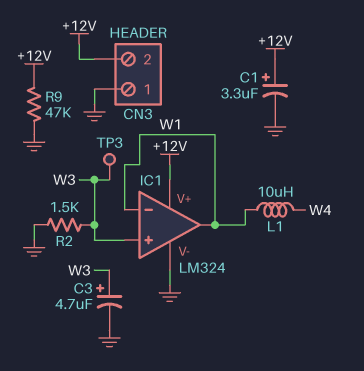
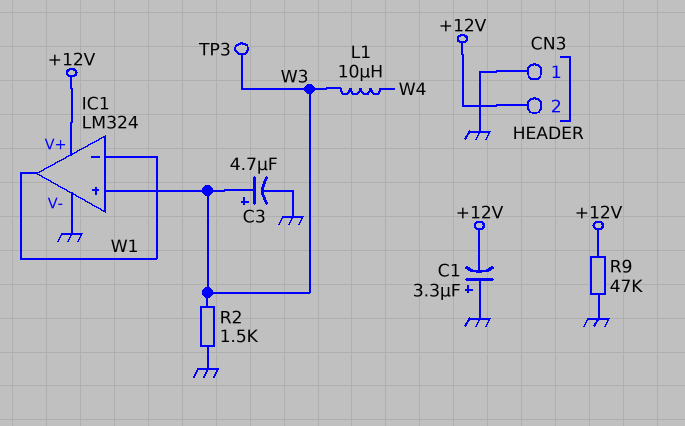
C1: 3.3uF (plus +12V, minus GND) -> 3.3uF (plus GND, minus +12V)
L1: 10uH (W1, W4) -> 10uH (W3, W4)

